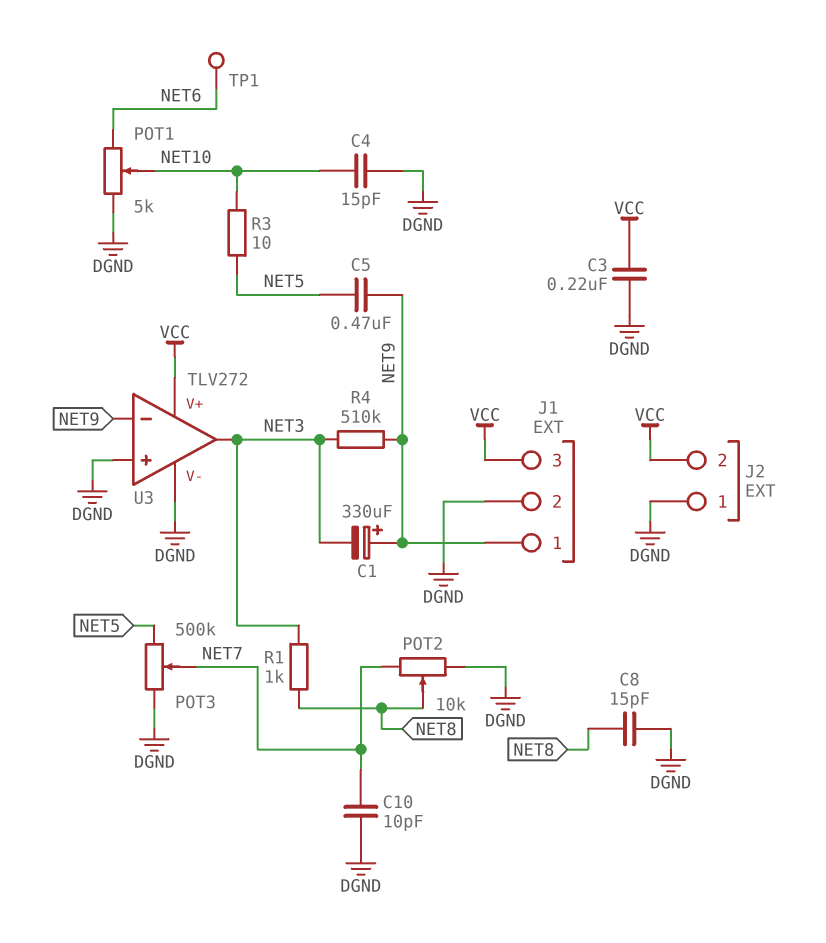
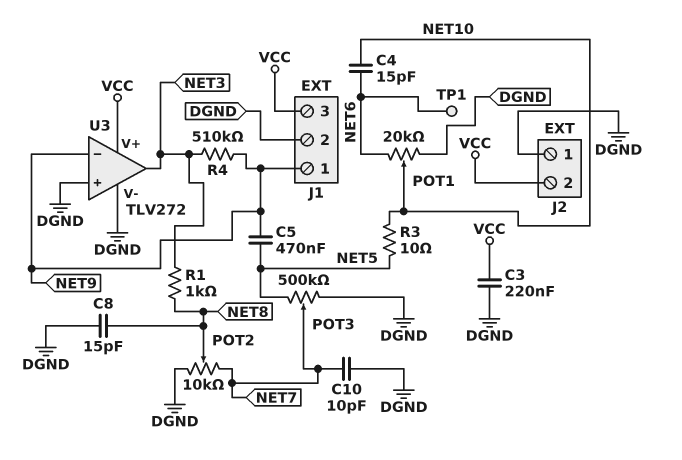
C1: 330uF (plus NET9, minus NET3) -> none
C4: 15pF (DGND, NET10) -> 15pF (NET6, NET10)
POT1: 5k (DGND, NET6, wiper NET10) -> 20k (DGND, NET6, wiper NET10)

